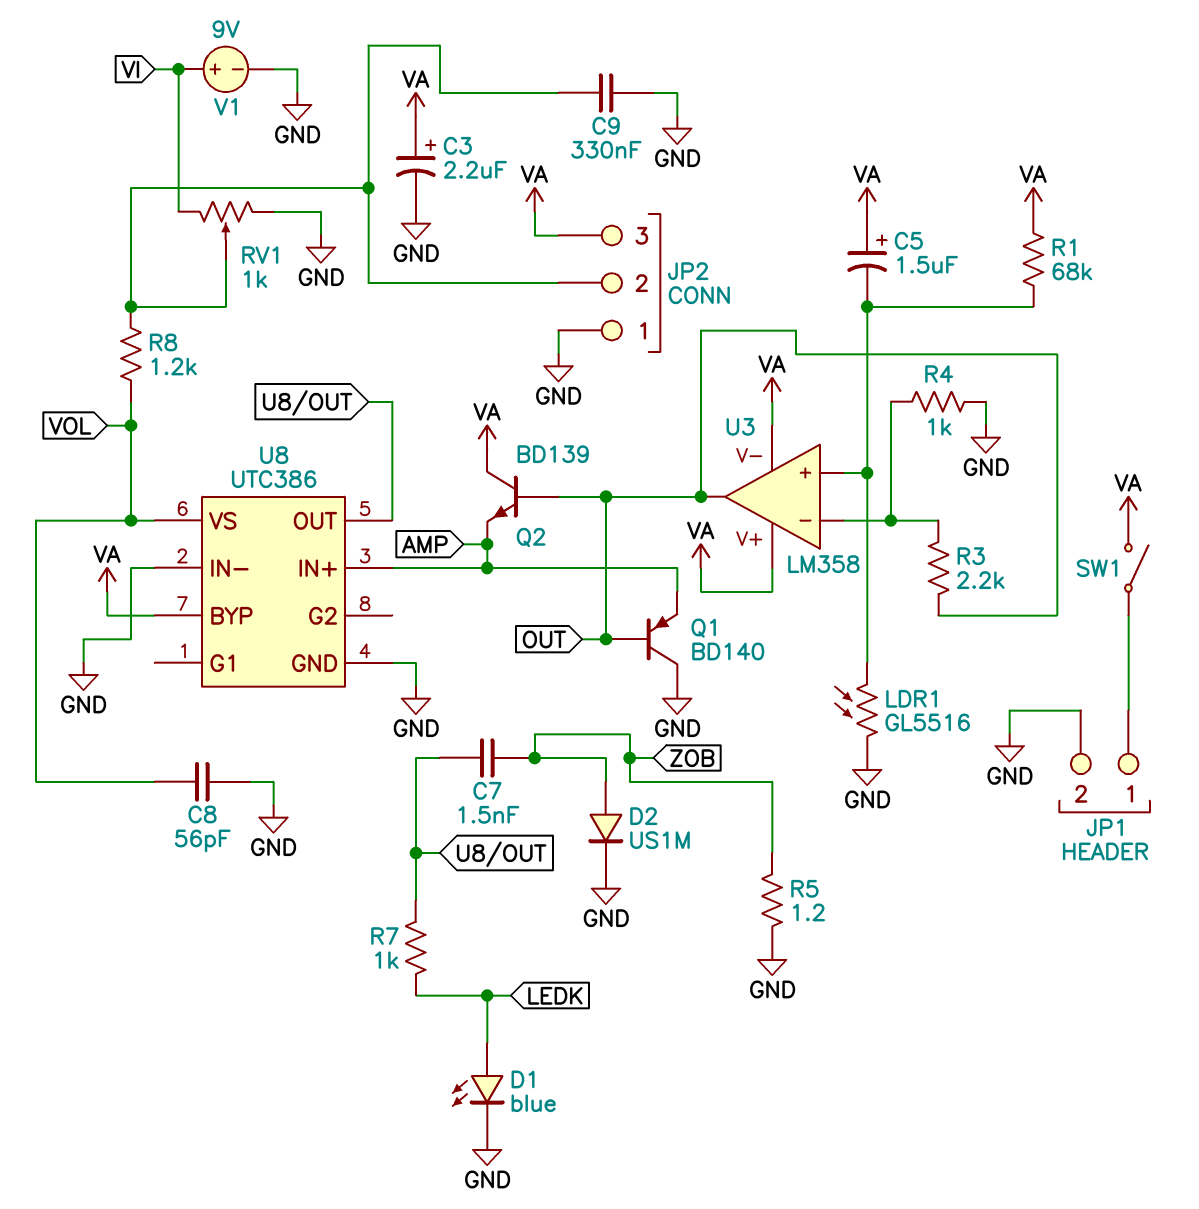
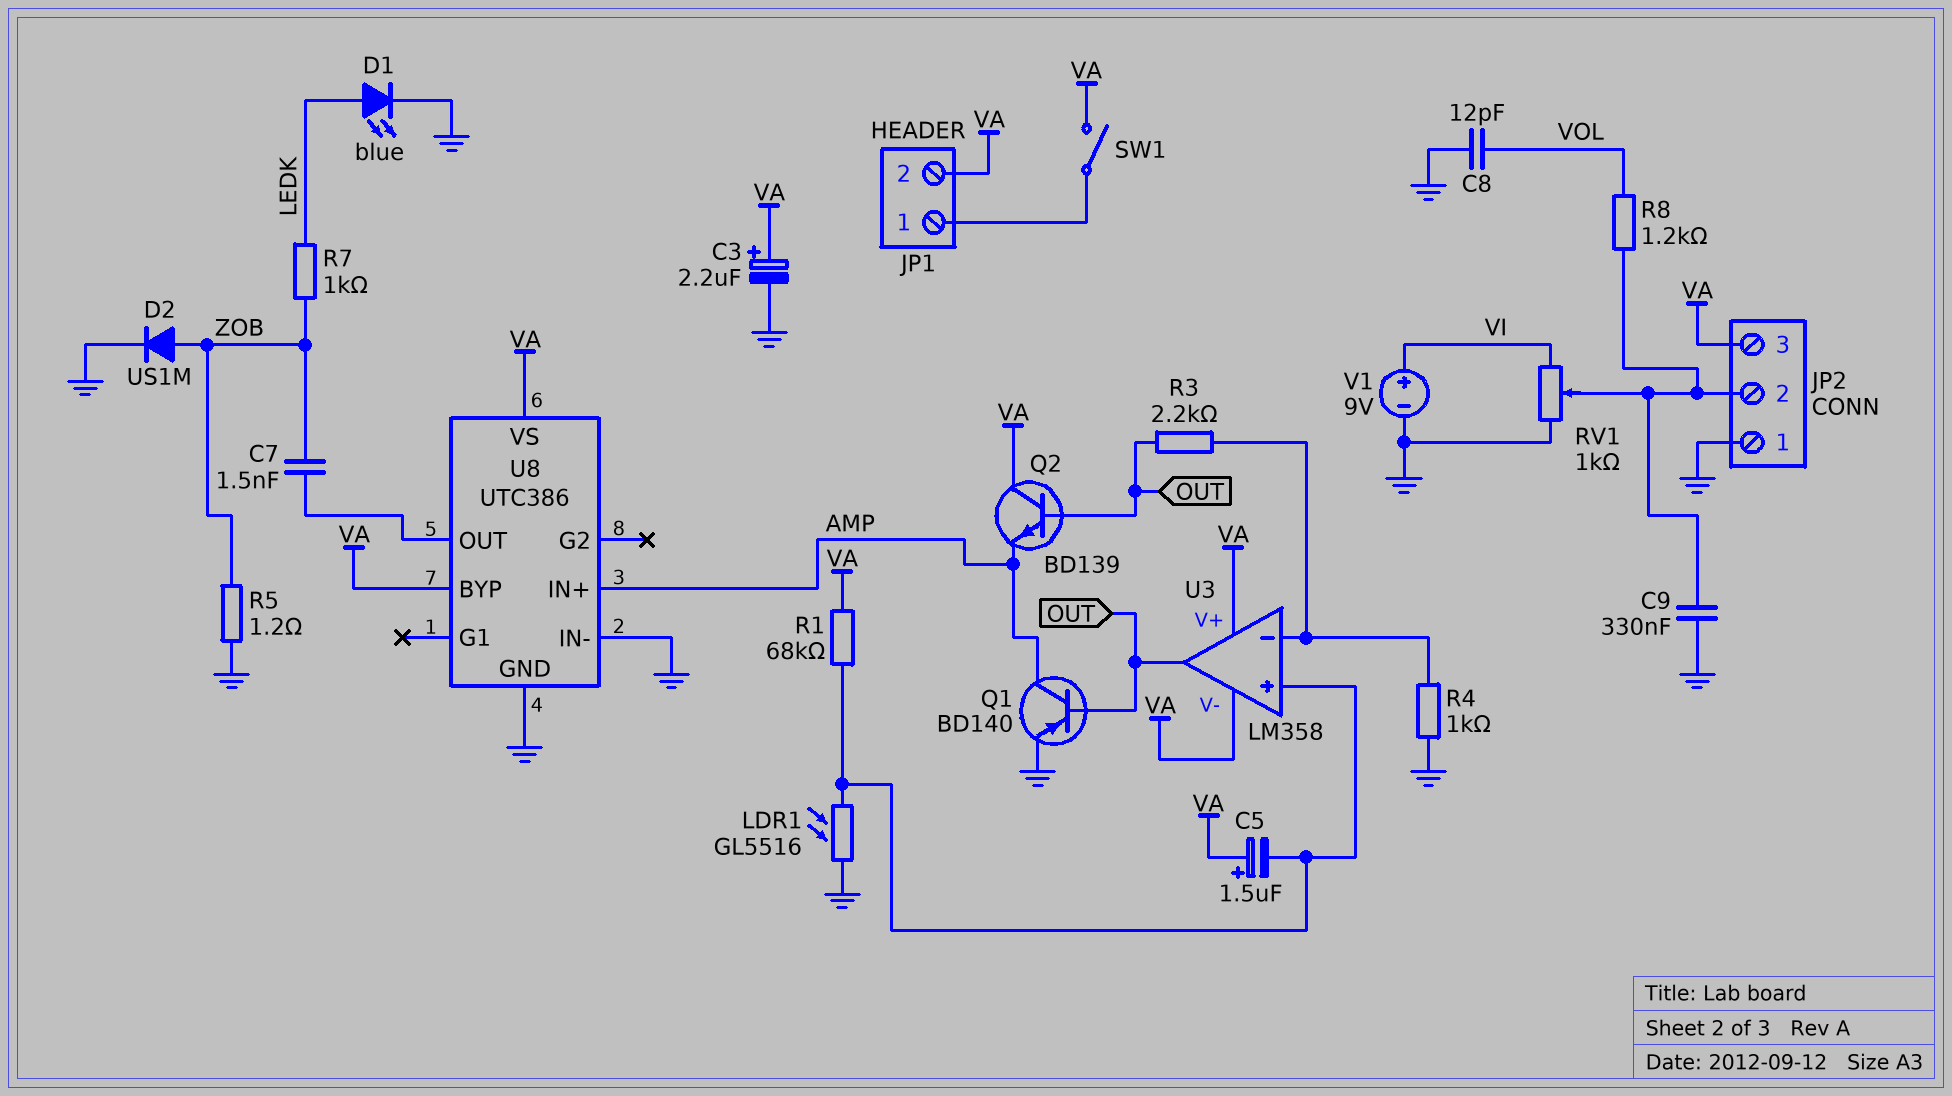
C8: 56pF (GND, VOL) -> 12pF (GND, VOL)
JP1 pin 2: GND -> VA
Q1: PNP BD140 (B OUT, C GND, E AMP) -> PNP BD140 (B OUT, C AMP, E GND)
R7: 1k (LEDK, U8/OUT) -> 1k (LEDK, ZOB)
U8 pin VS: VOL -> VA

